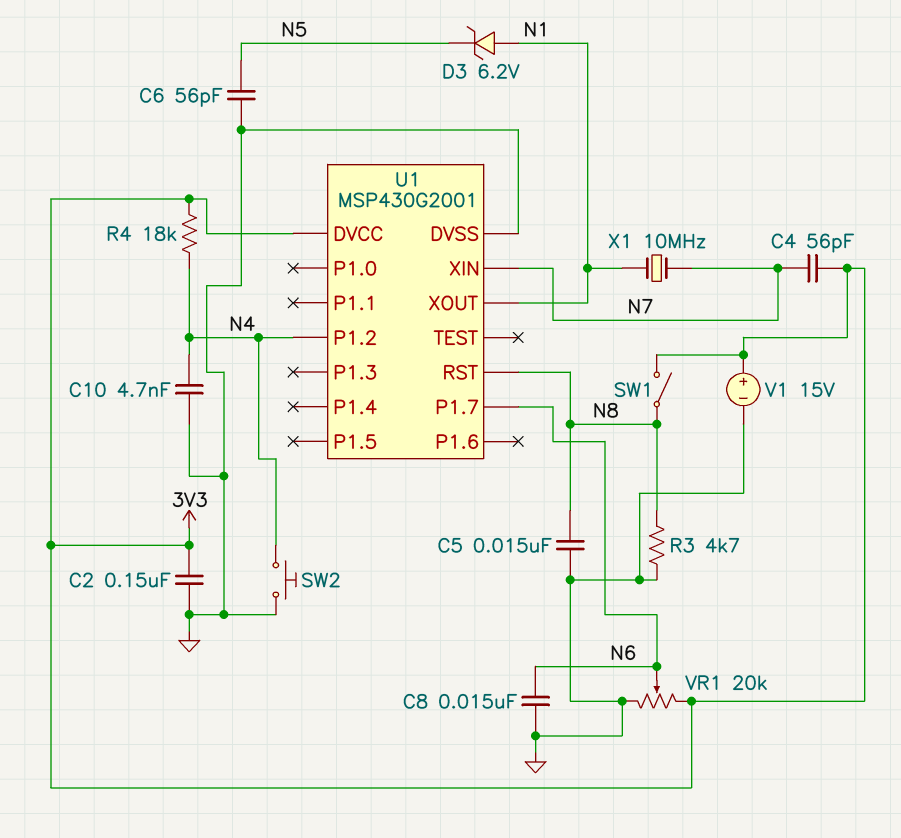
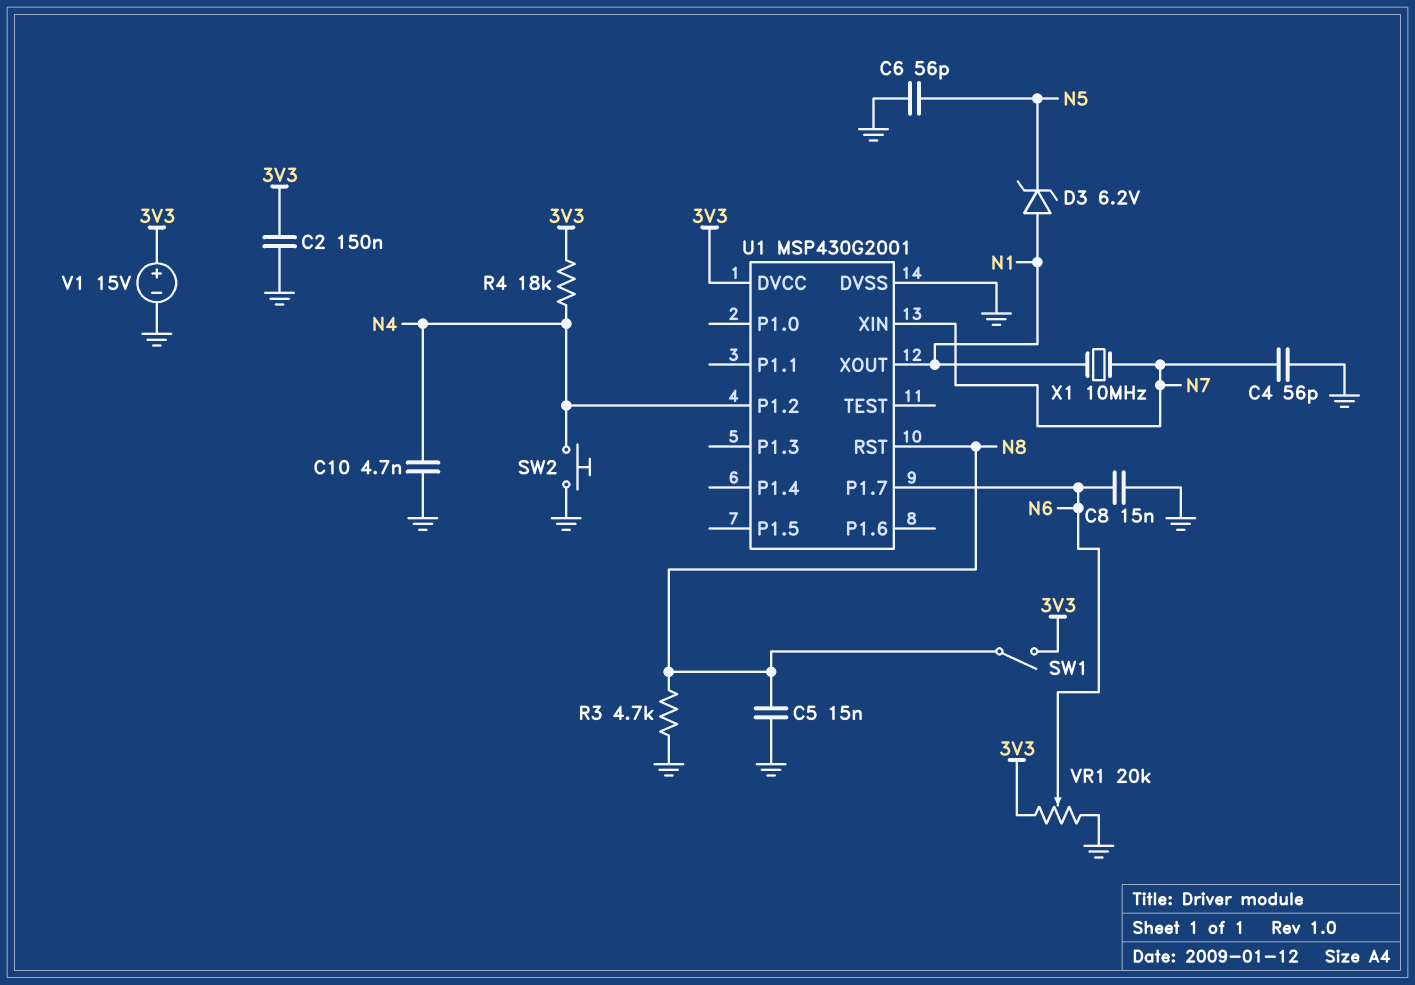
C4: 56pF (3V3, N7) -> 56pF (GND, N7)

